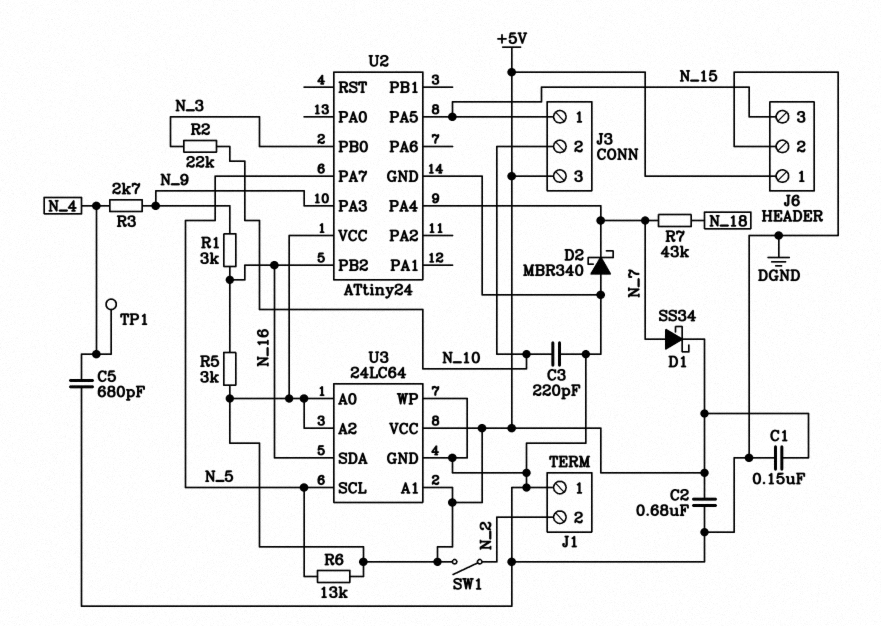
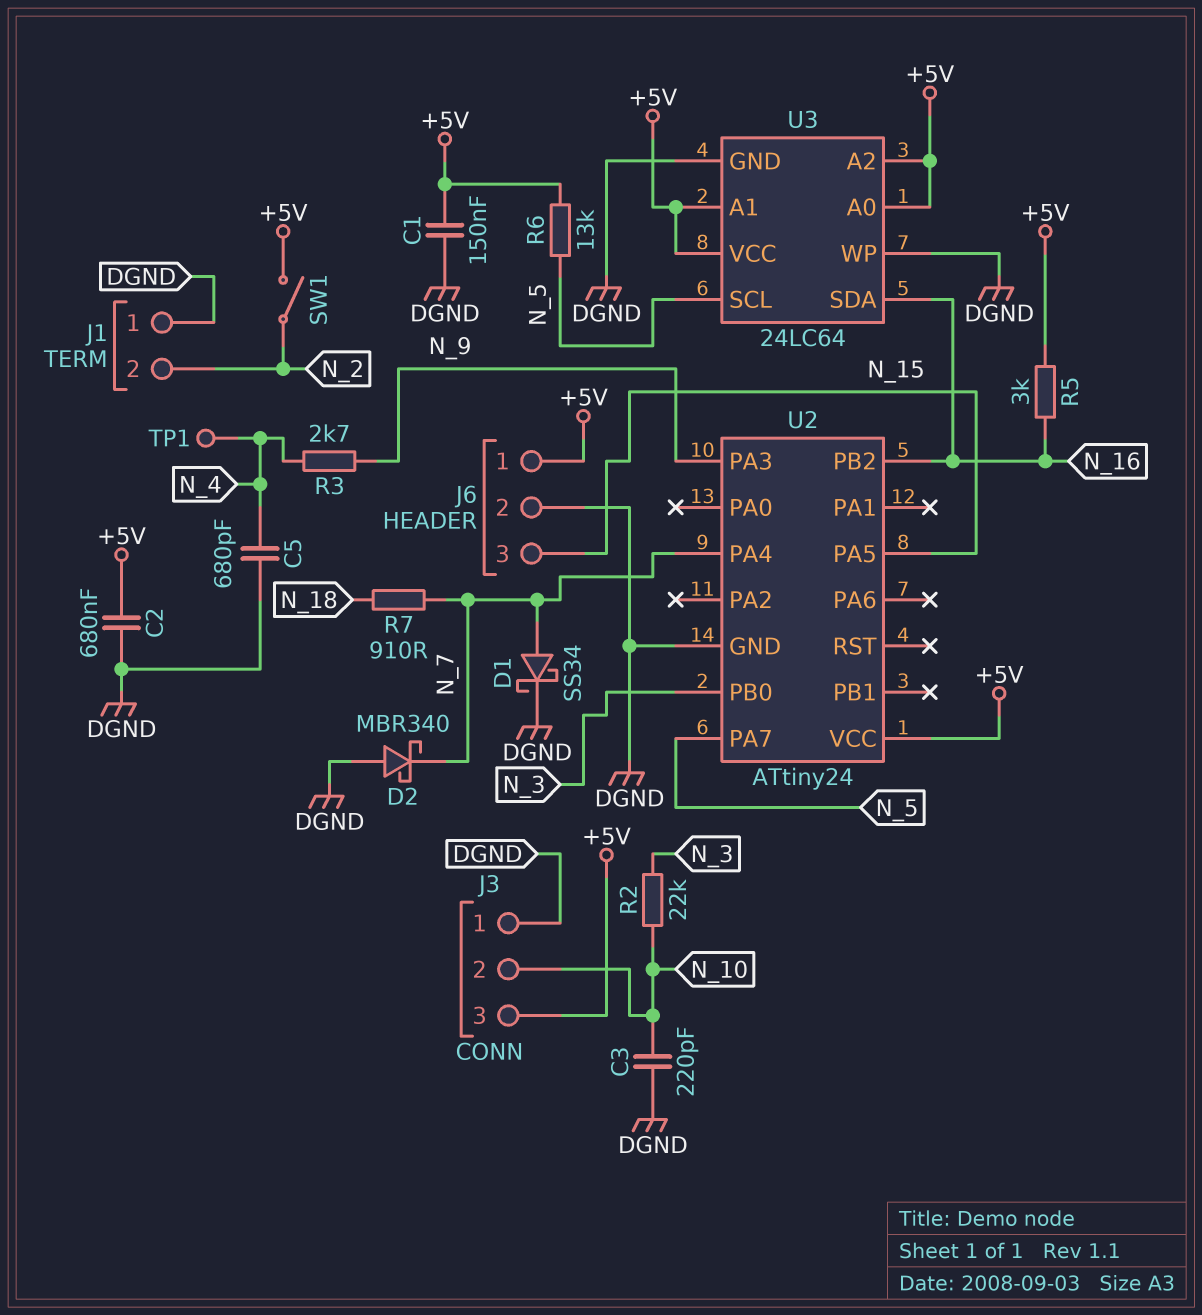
D1: schottky SS34 (A N_7, K +5V) -> schottky SS34 (A N_7, K DGND)
J3 pin 1: N_15 -> DGND
R1: 3k (N_9, N_16) -> none
R7: 43k (N_7, N_18) -> 910 (N_7, N_18)

